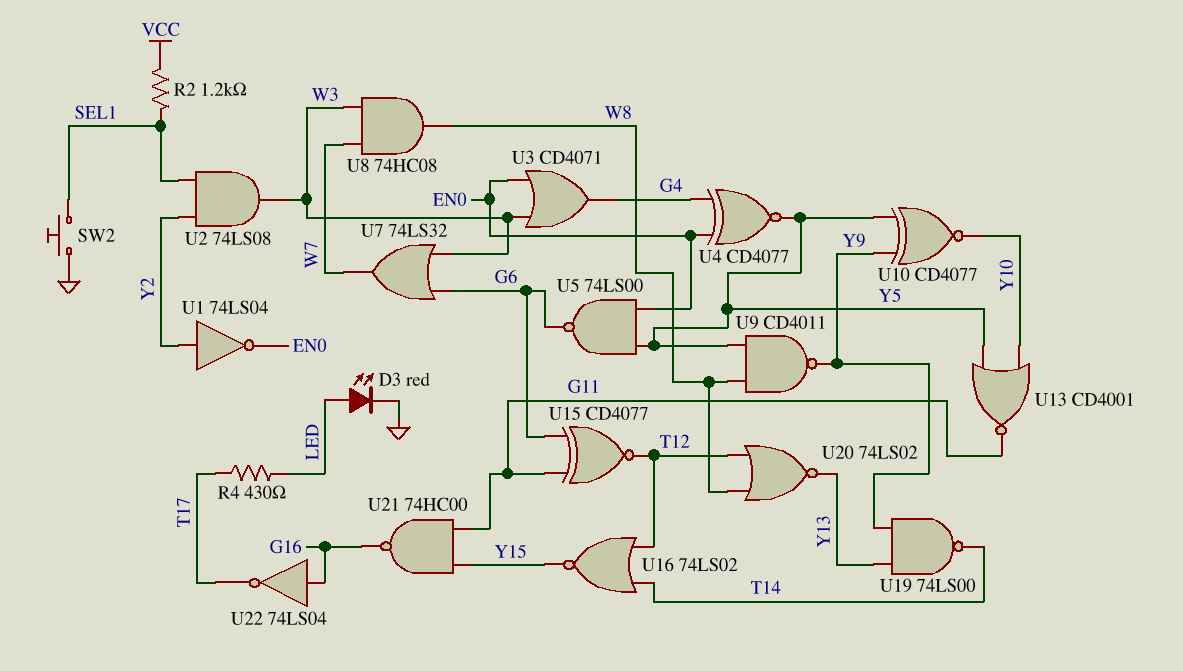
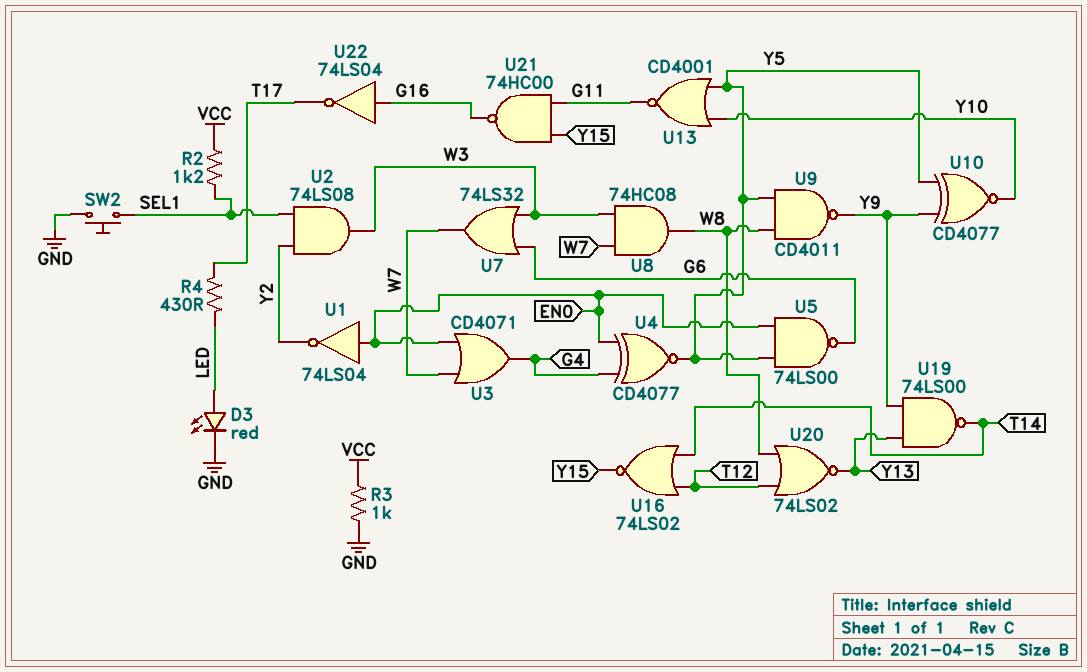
R3: none -> 1k (GND, VCC)
U1: NOT 74LS04 (in Y2, out EN0) -> NOT 74LS04 (in EN0, out Y2)
U3: OR CD4071 (in EN0, in W3, out G4) -> OR CD4071 (in EN0, in W7, out G4)
U15: XNOR CD4077 (in G6, in G11, out T12) -> none

